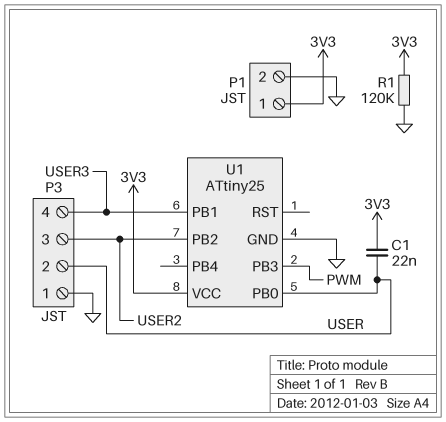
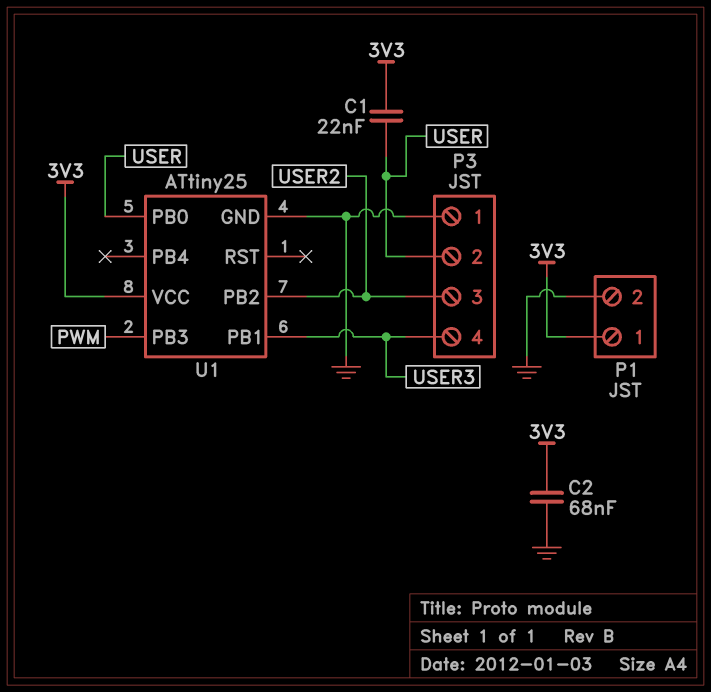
C2: none -> 68nF (3V3, GND)
R1: 120k (3V3, GND) -> none

